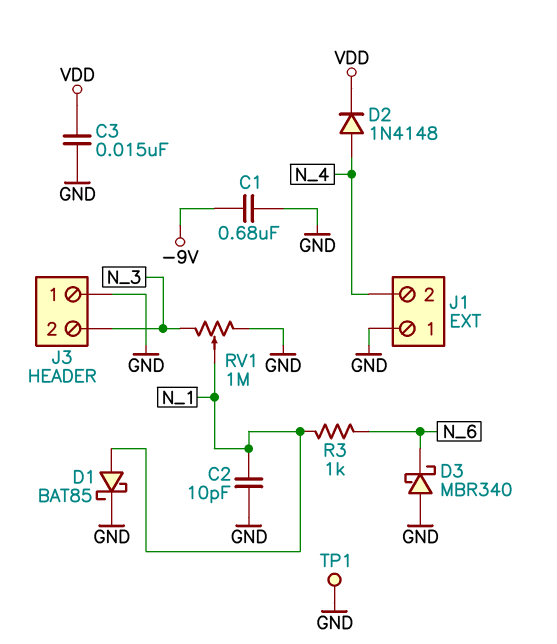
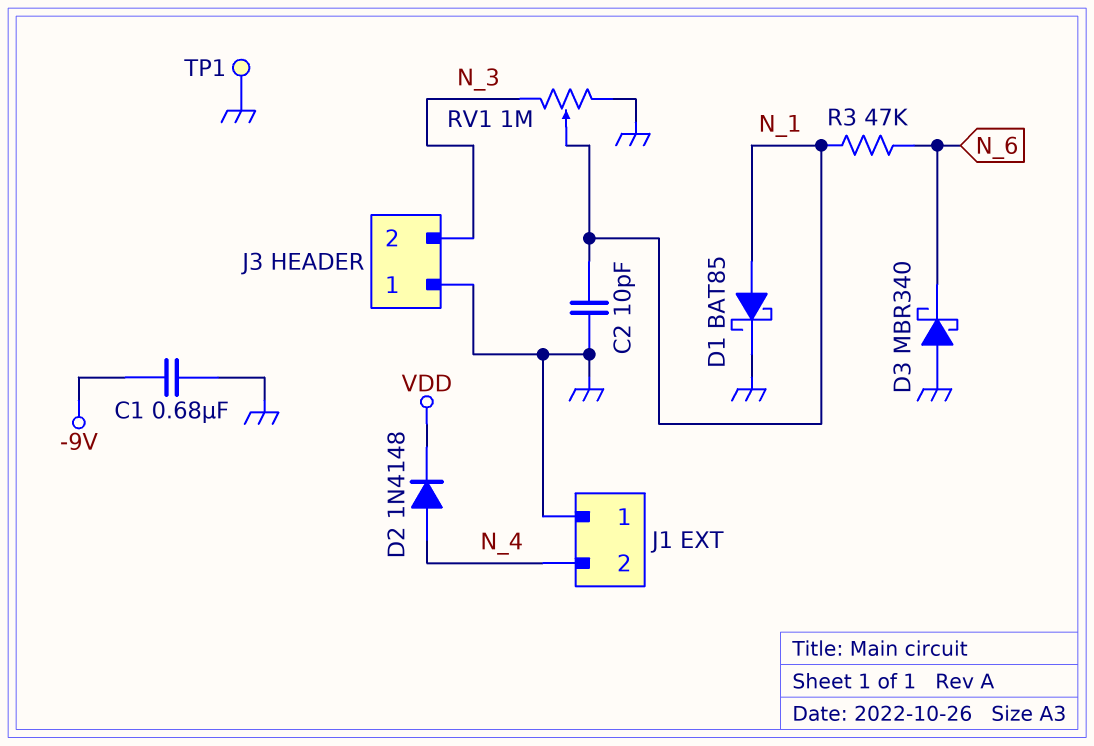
C3: 15nF (GND, VDD) -> none
R3: 1k (N_1, N_6) -> 47k (N_1, N_6)

